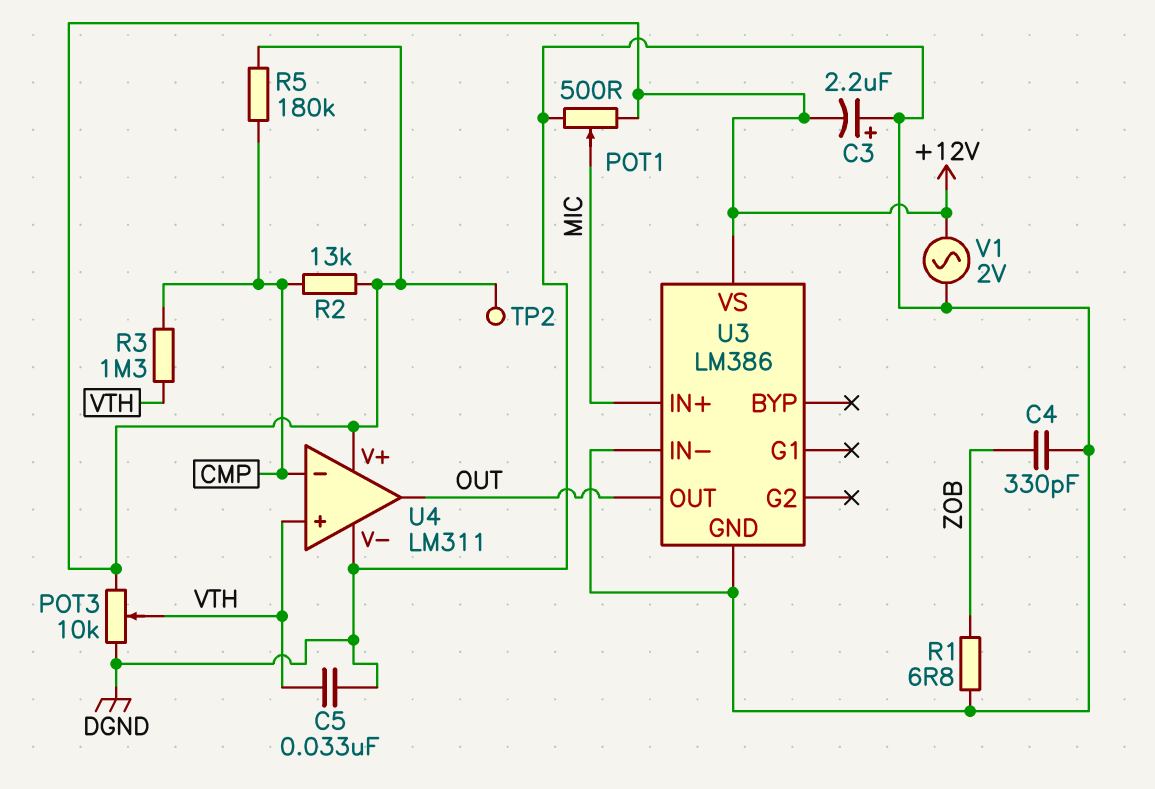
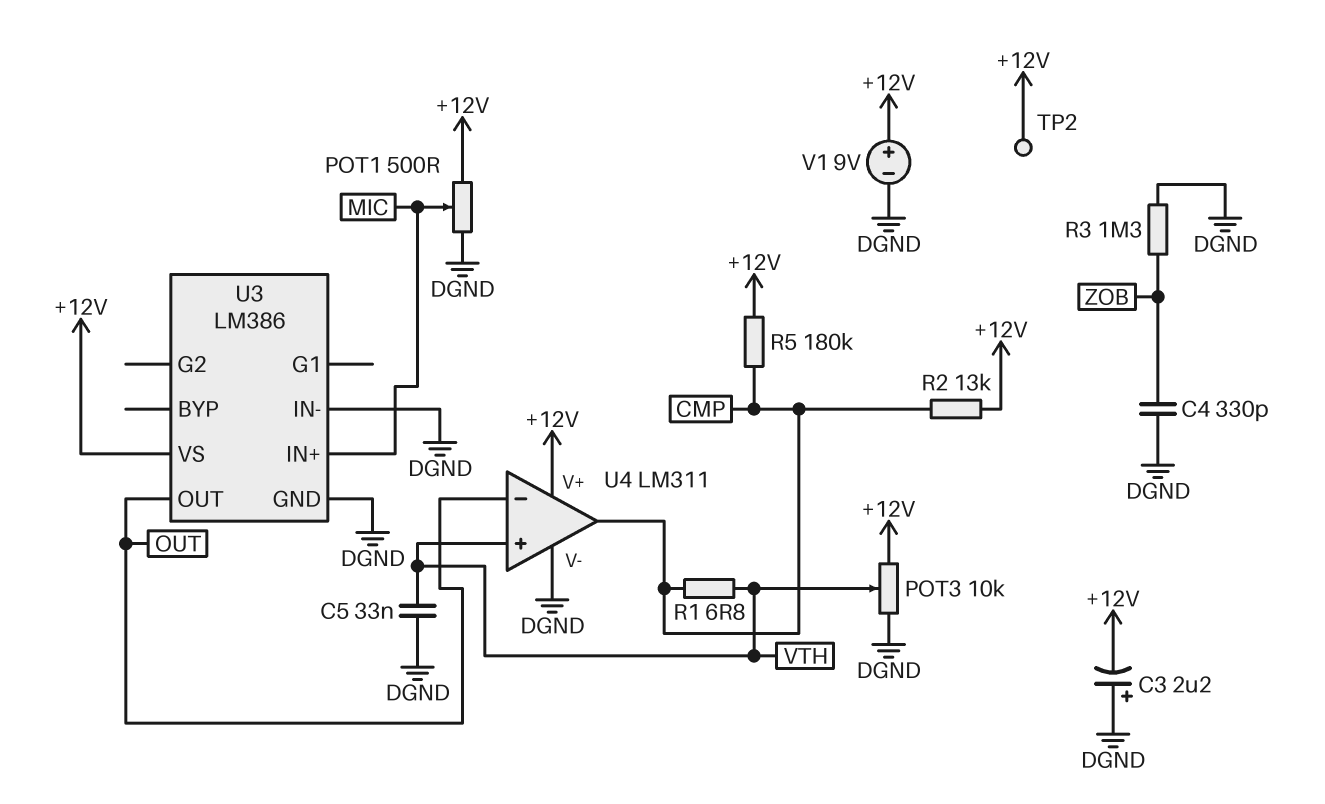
R1: 6.8 (DGND, ZOB) -> 6.8 (CMP, VTH)
R3: 1.3M (CMP, VTH) -> 1.3M (DGND, ZOB)
U4 pin in-: CMP -> OUT
U4 pin out: OUT -> CMP
V1: AC 2V (+12V, DGND) -> 9V (plus +12V, minus DGND)

